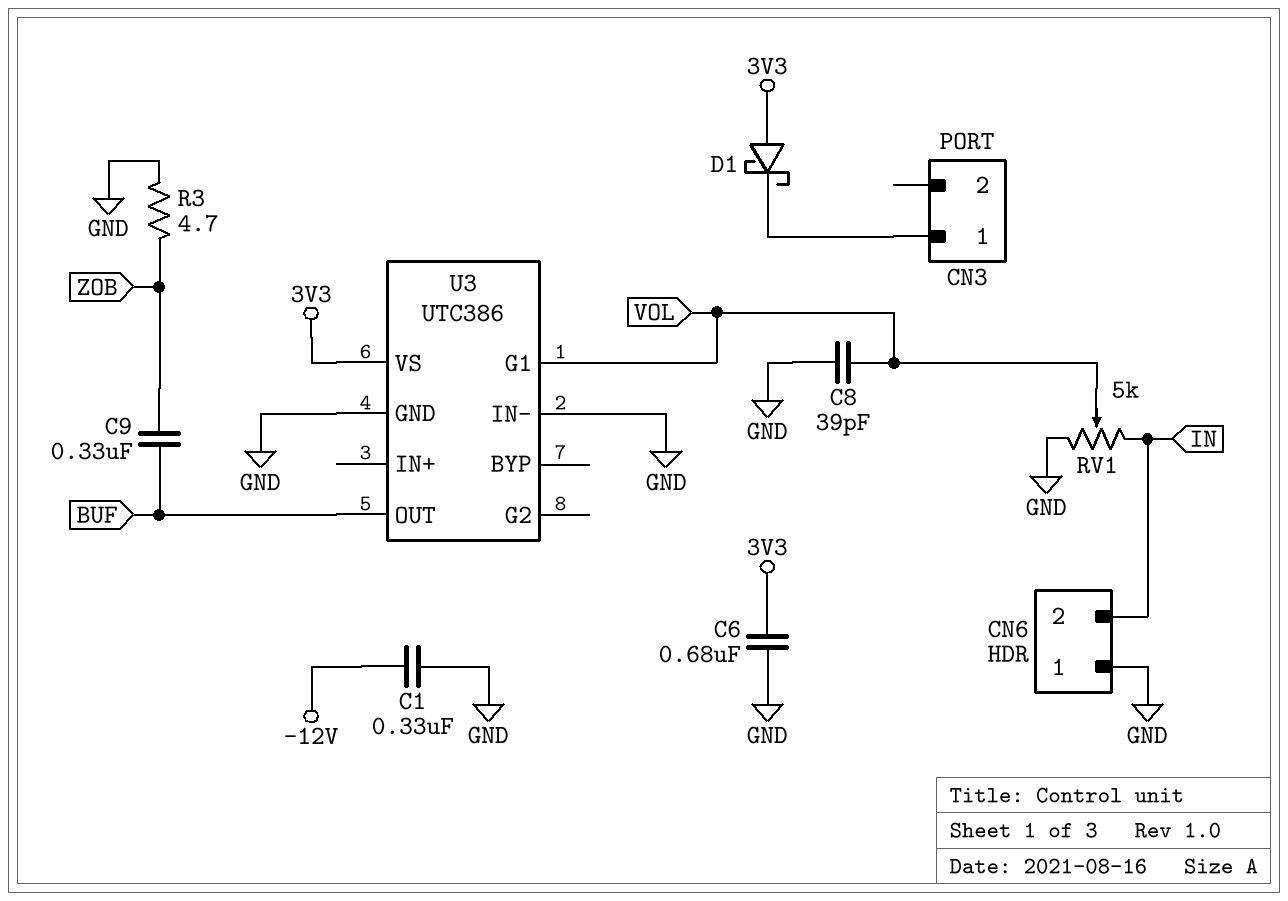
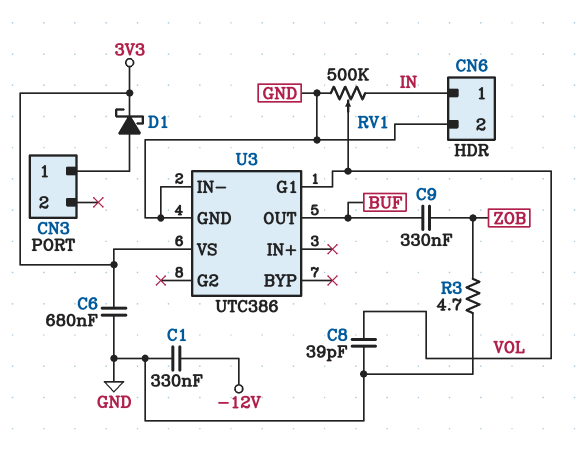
CN6 pin 1: GND -> IN
CN6 pin 2: IN -> GND
D1: schottky (A 3V3, K CN3/1) -> schottky (A CN3/1, K 3V3)
RV1: 5k (GND, IN, wiper VOL) -> 500k (GND, IN, wiper VOL)

